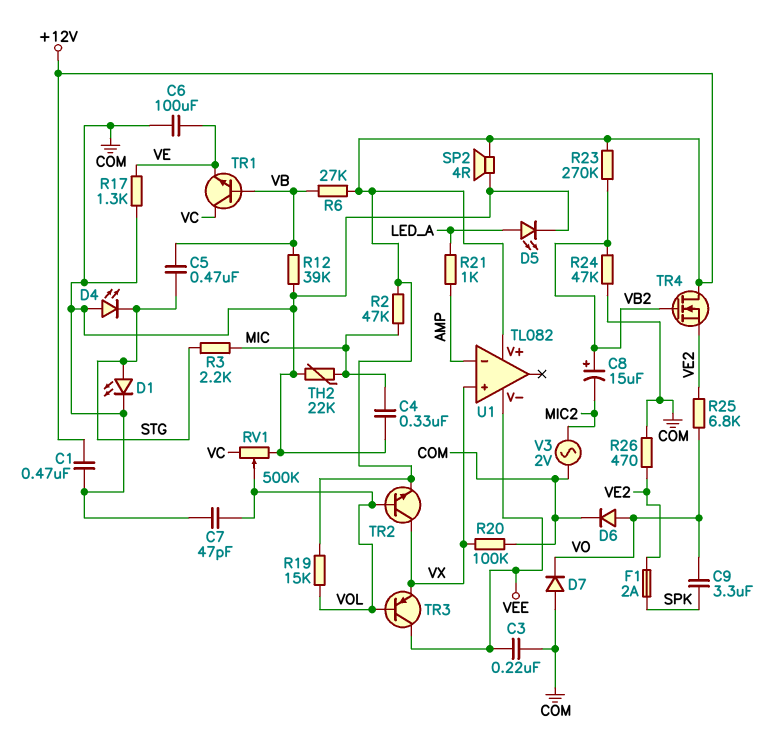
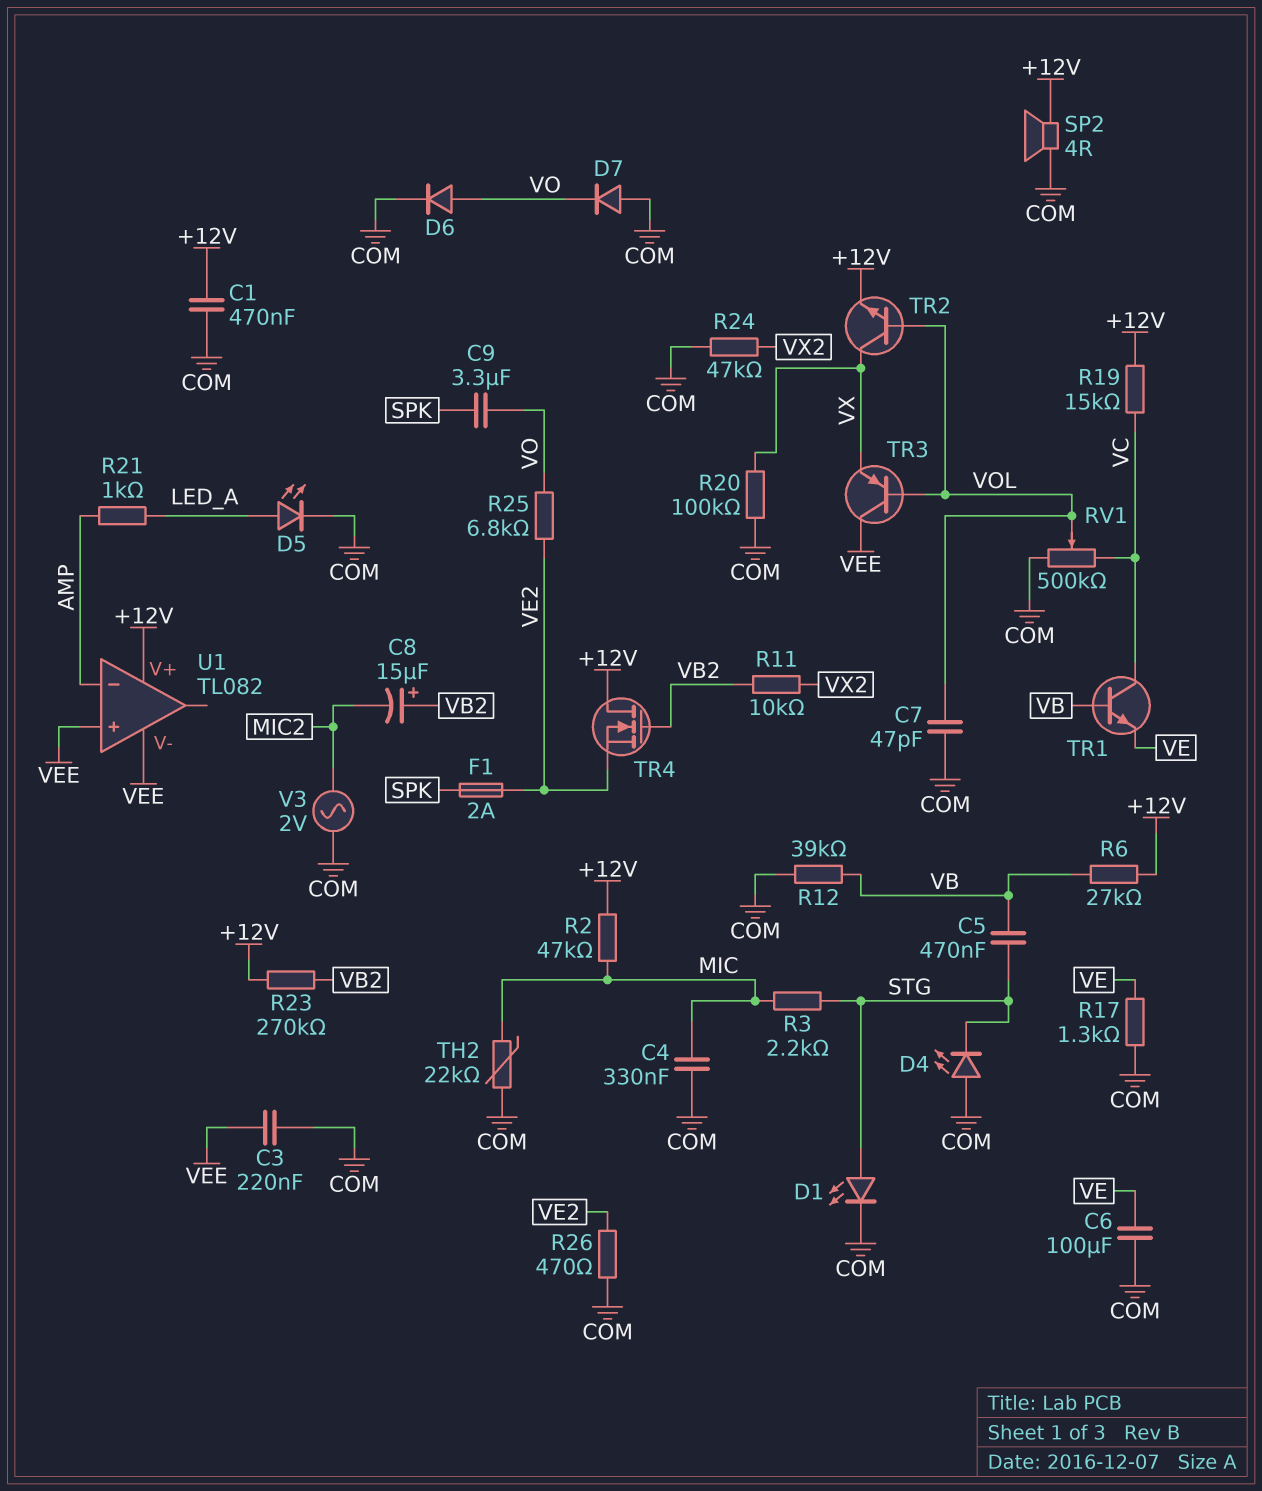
R11: none -> 10k (VB2, VX2)
R19: 15k (+12V, VOL) -> 15k (+12V, VC)
R24: 47k (COM, VB2) -> 47k (COM, VX2)
U1 pin in+: VX -> VEE

